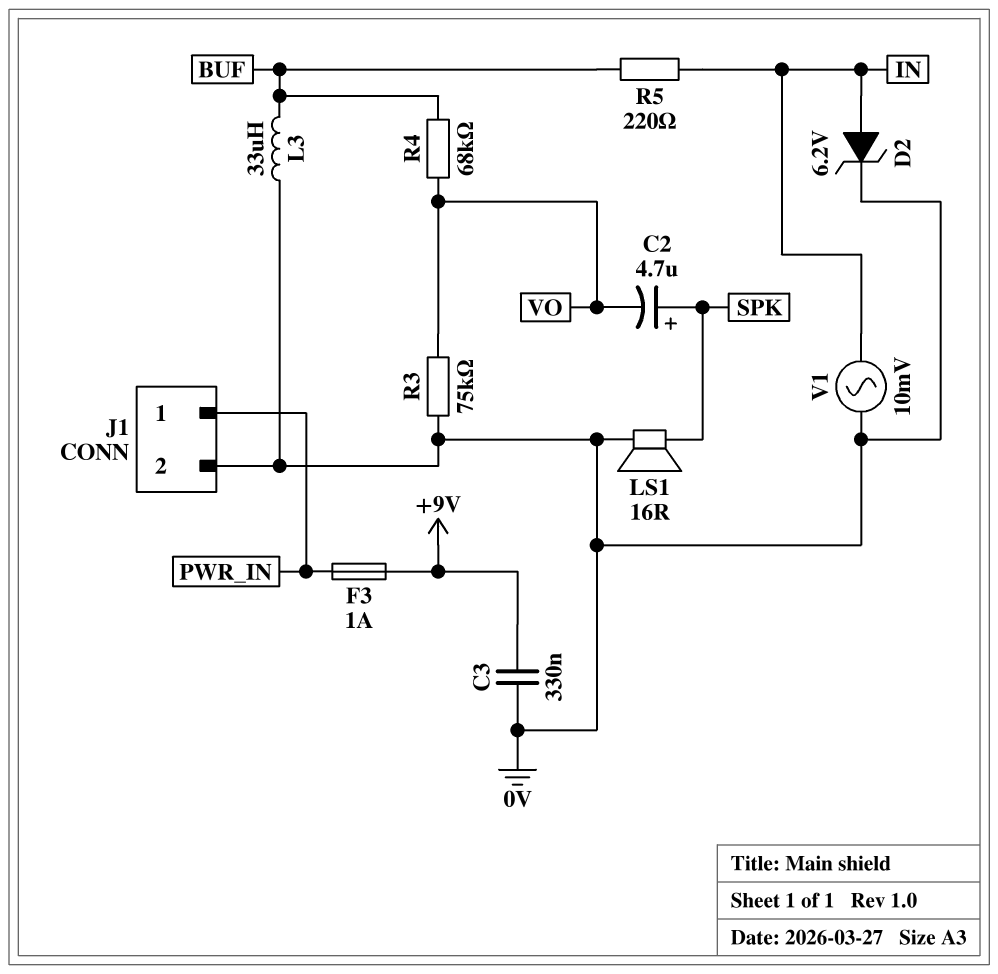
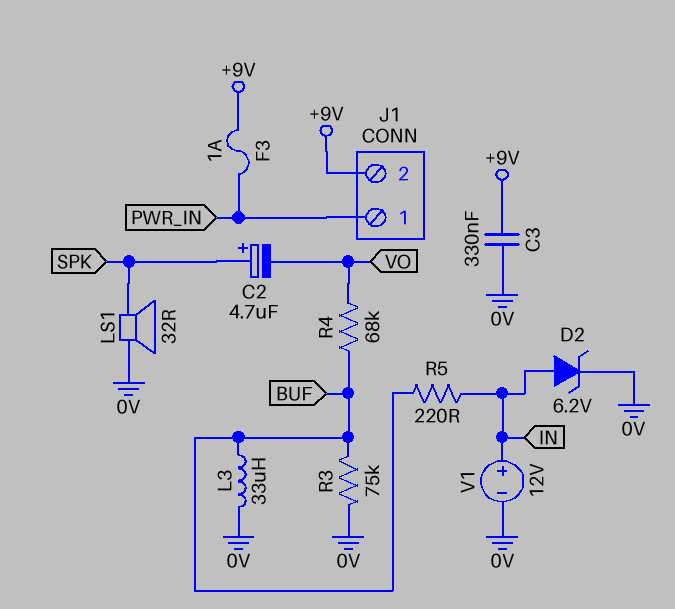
J1 pin 2: 0V -> +9V
LS1: speaker 16R (0V, SPK) -> speaker 32R (0V, SPK)
R3: 75k (0V, VO) -> 75k (0V, BUF)
V1: AC 10mV (0V, IN) -> 12V (plus IN, minus 0V)

